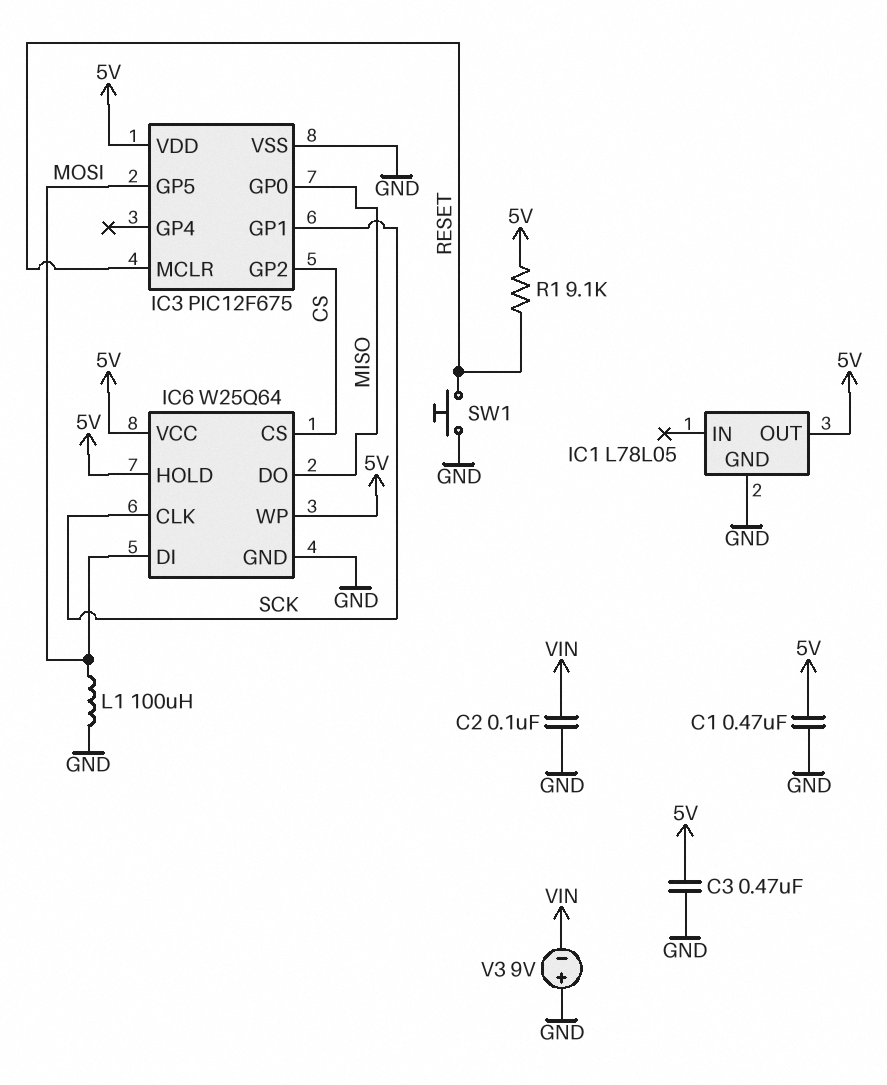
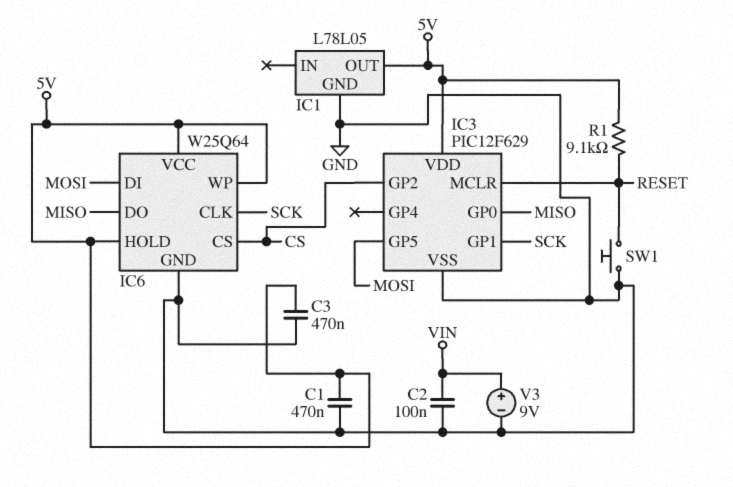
IC3: PIC12F675 -> PIC12F629
L1: 100uH (GND, MOSI) -> none
V3: 9V (plus GND, minus VIN) -> 9V (plus VIN, minus GND)

